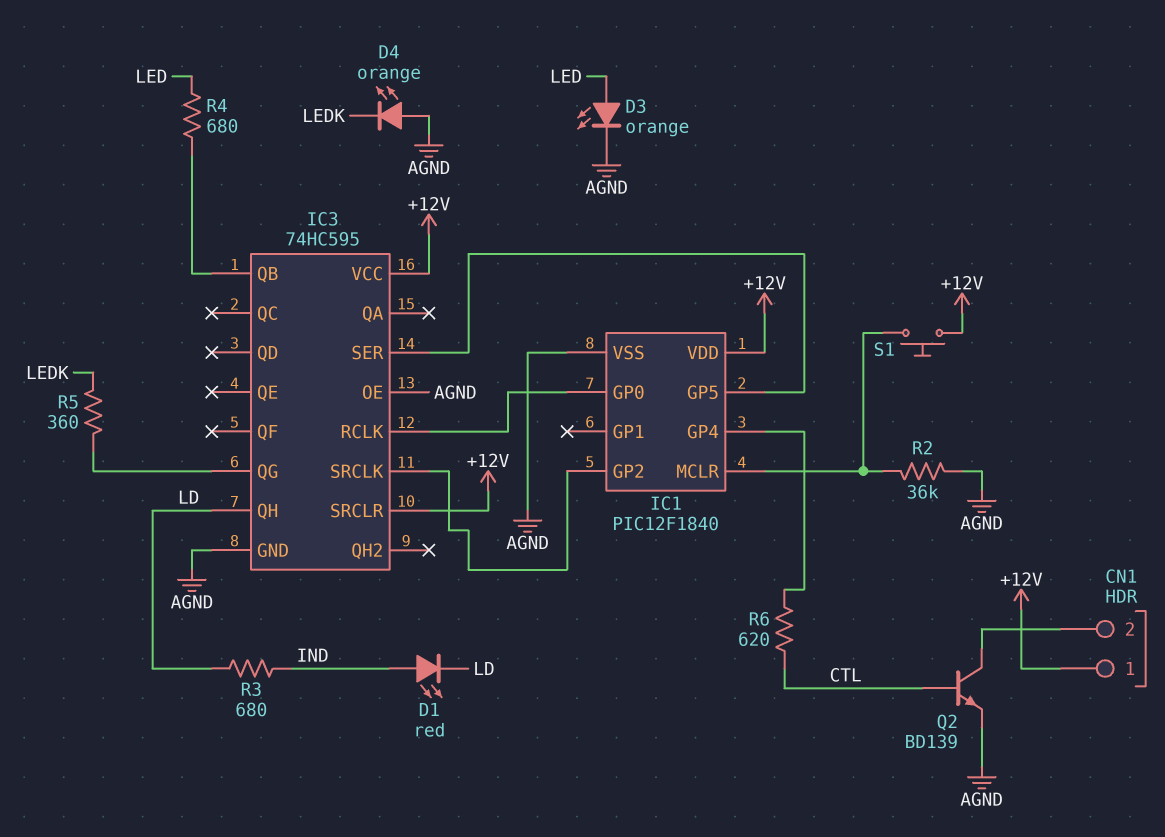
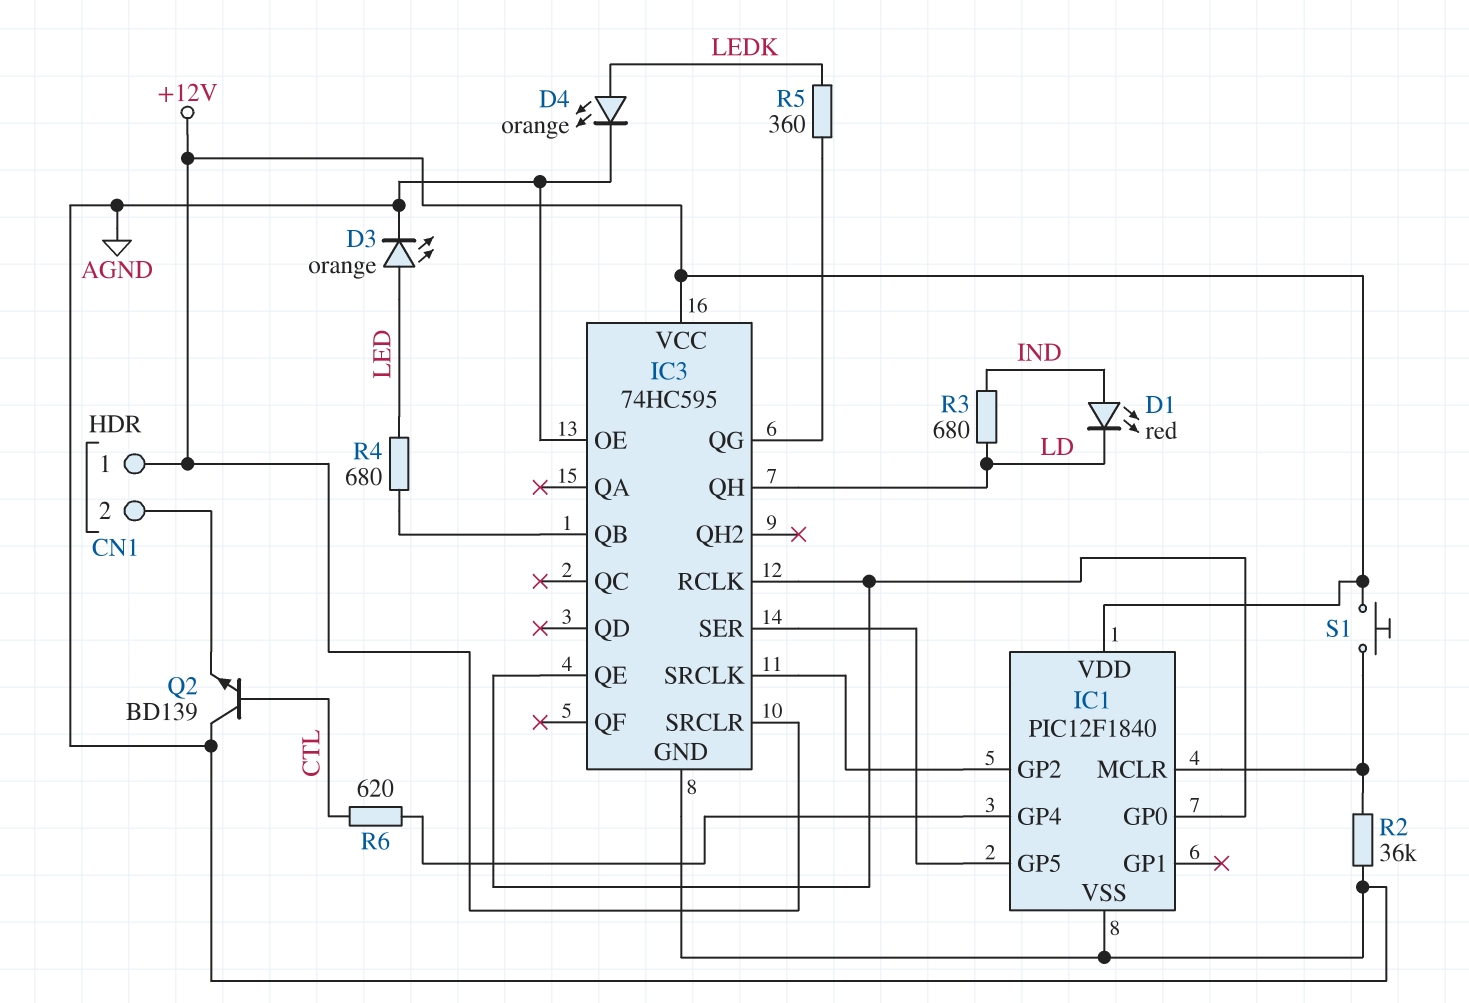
D4: LED orange (A AGND, K LEDK) -> LED orange (A LEDK, K AGND)
IC3 pin QE: none -> IC1/GP0
Q2: NPN BD139 (B CTL, C CN1/2, E AGND) -> NPN BD139 (B CTL, C AGND, E CN1/2)

